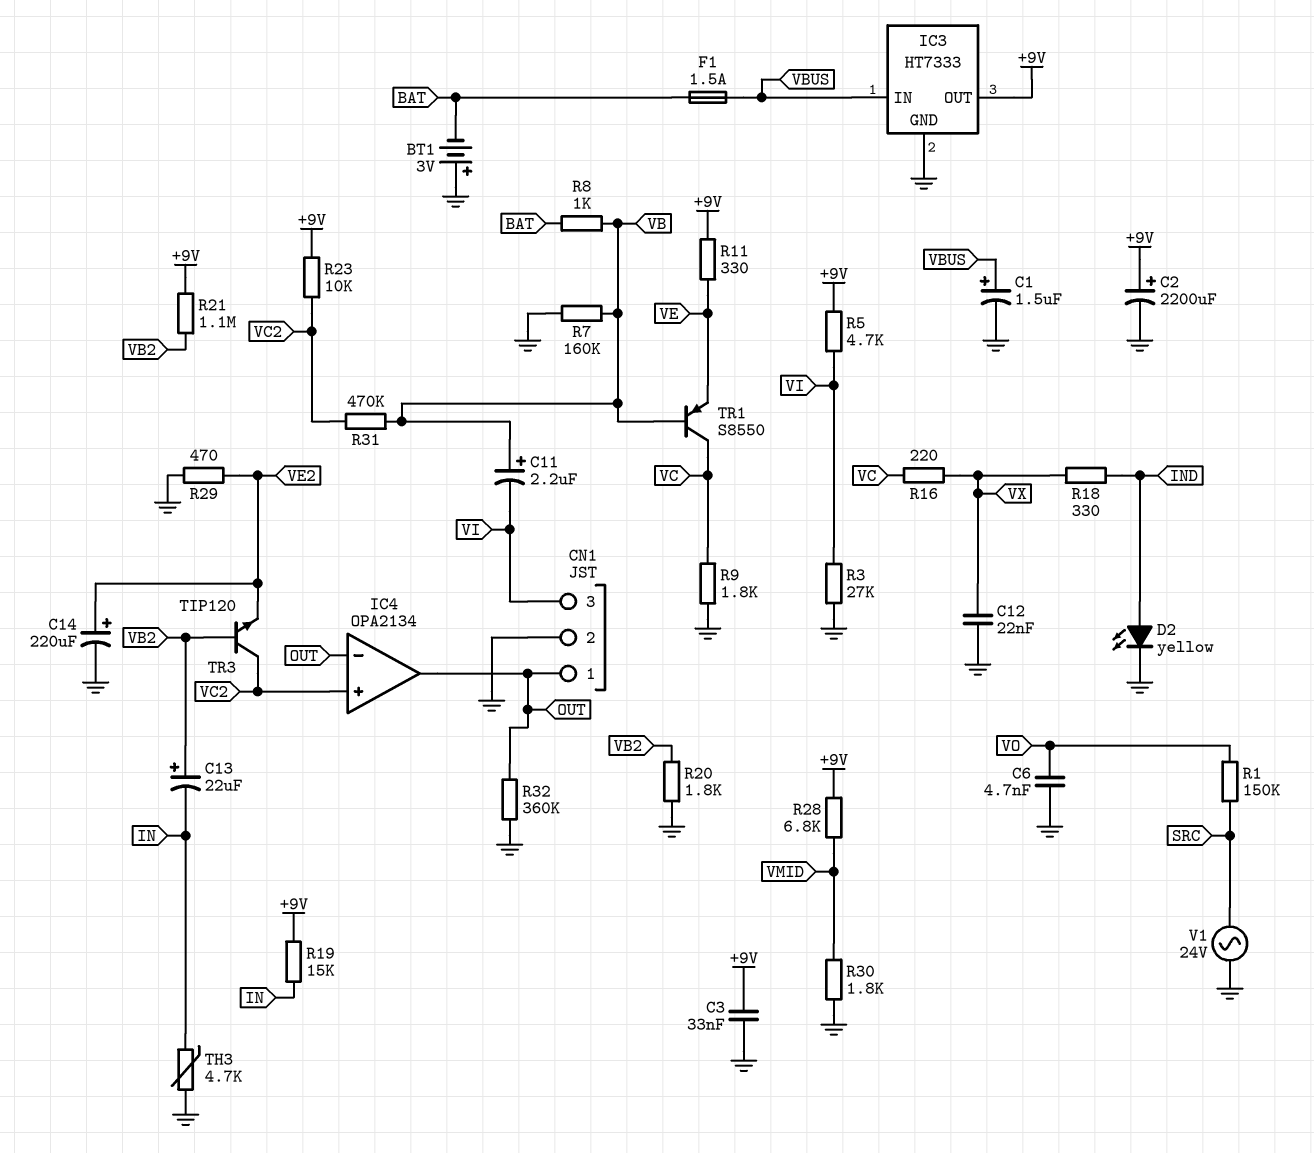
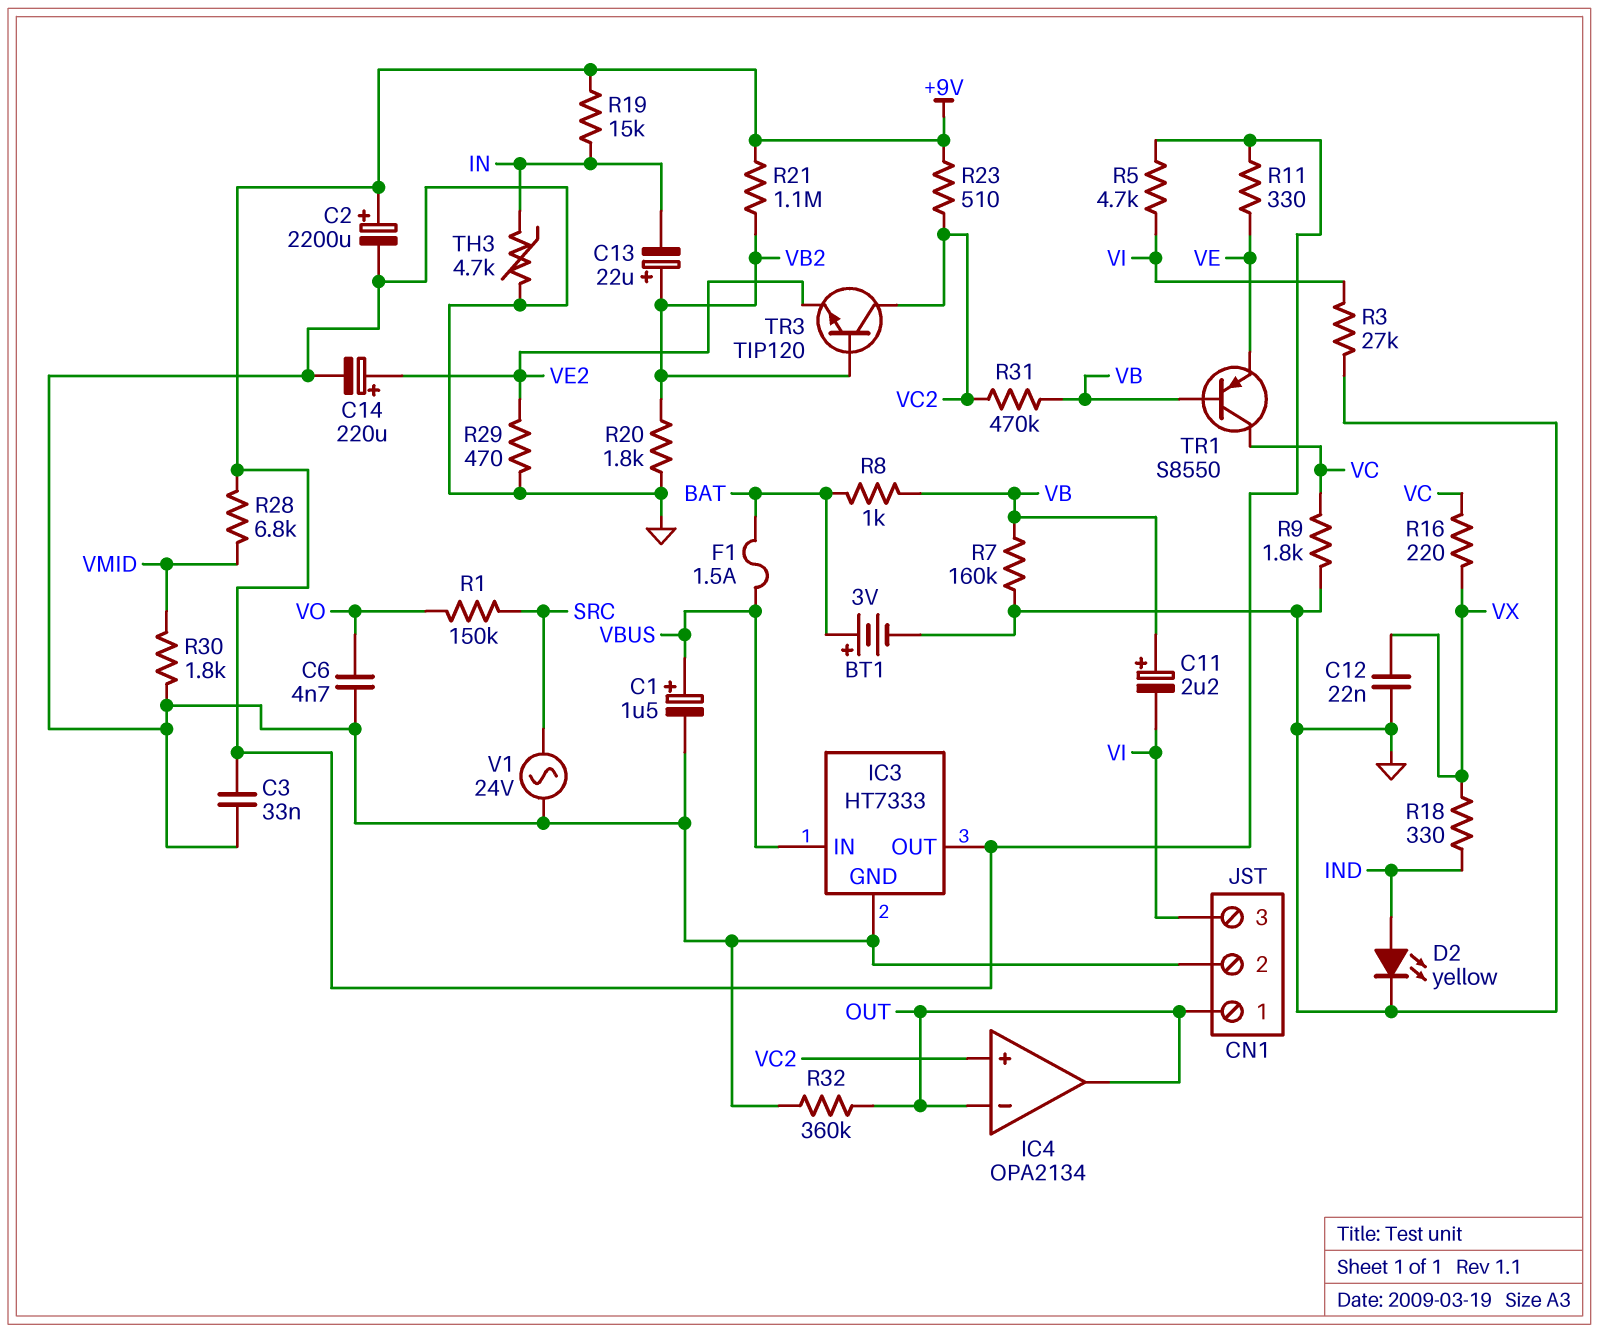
BT1: 3V (plus GND, minus BAT) -> 3V (plus BAT, minus GND)
R23: 10k (+9V, VC2) -> 510 (+9V, VC2)

